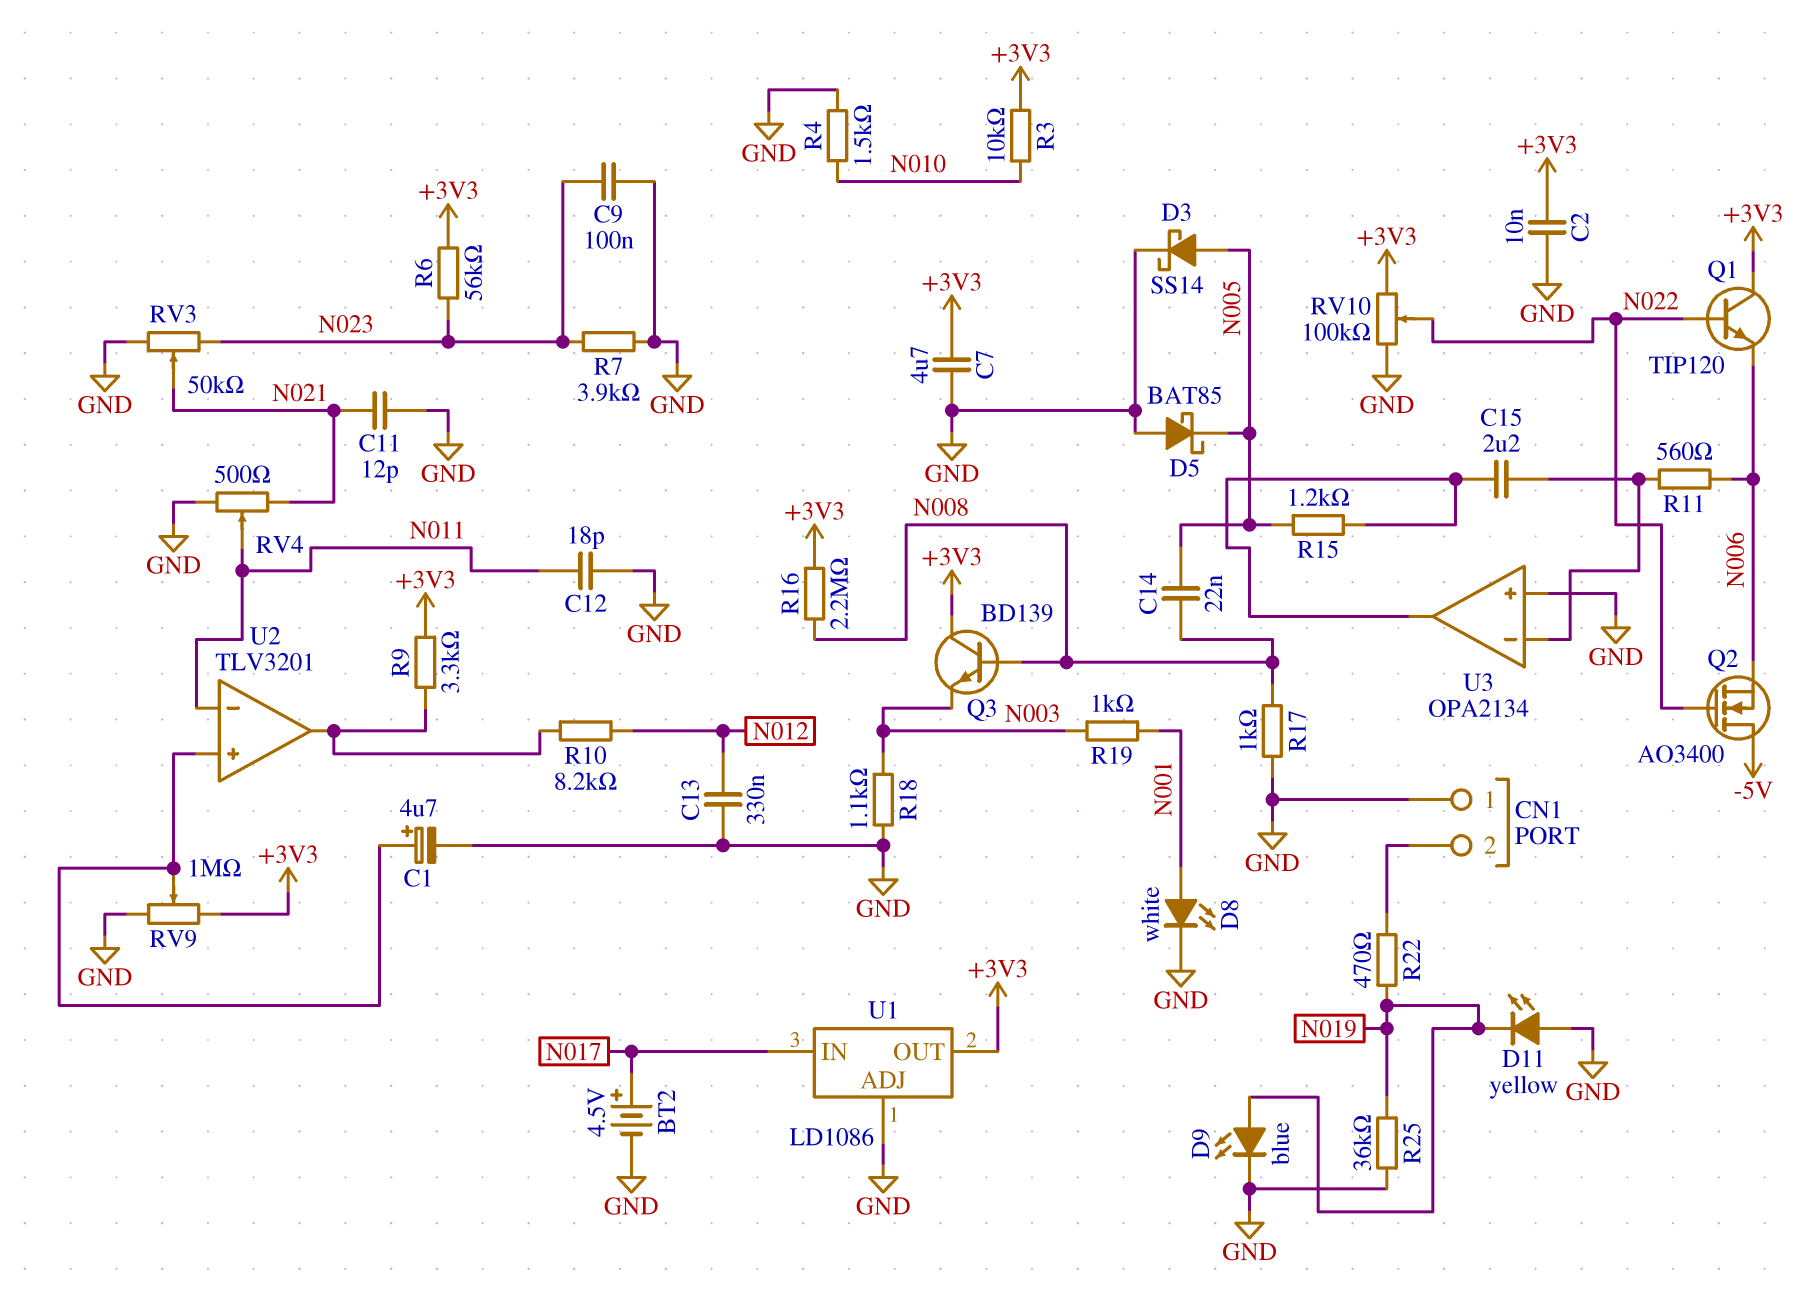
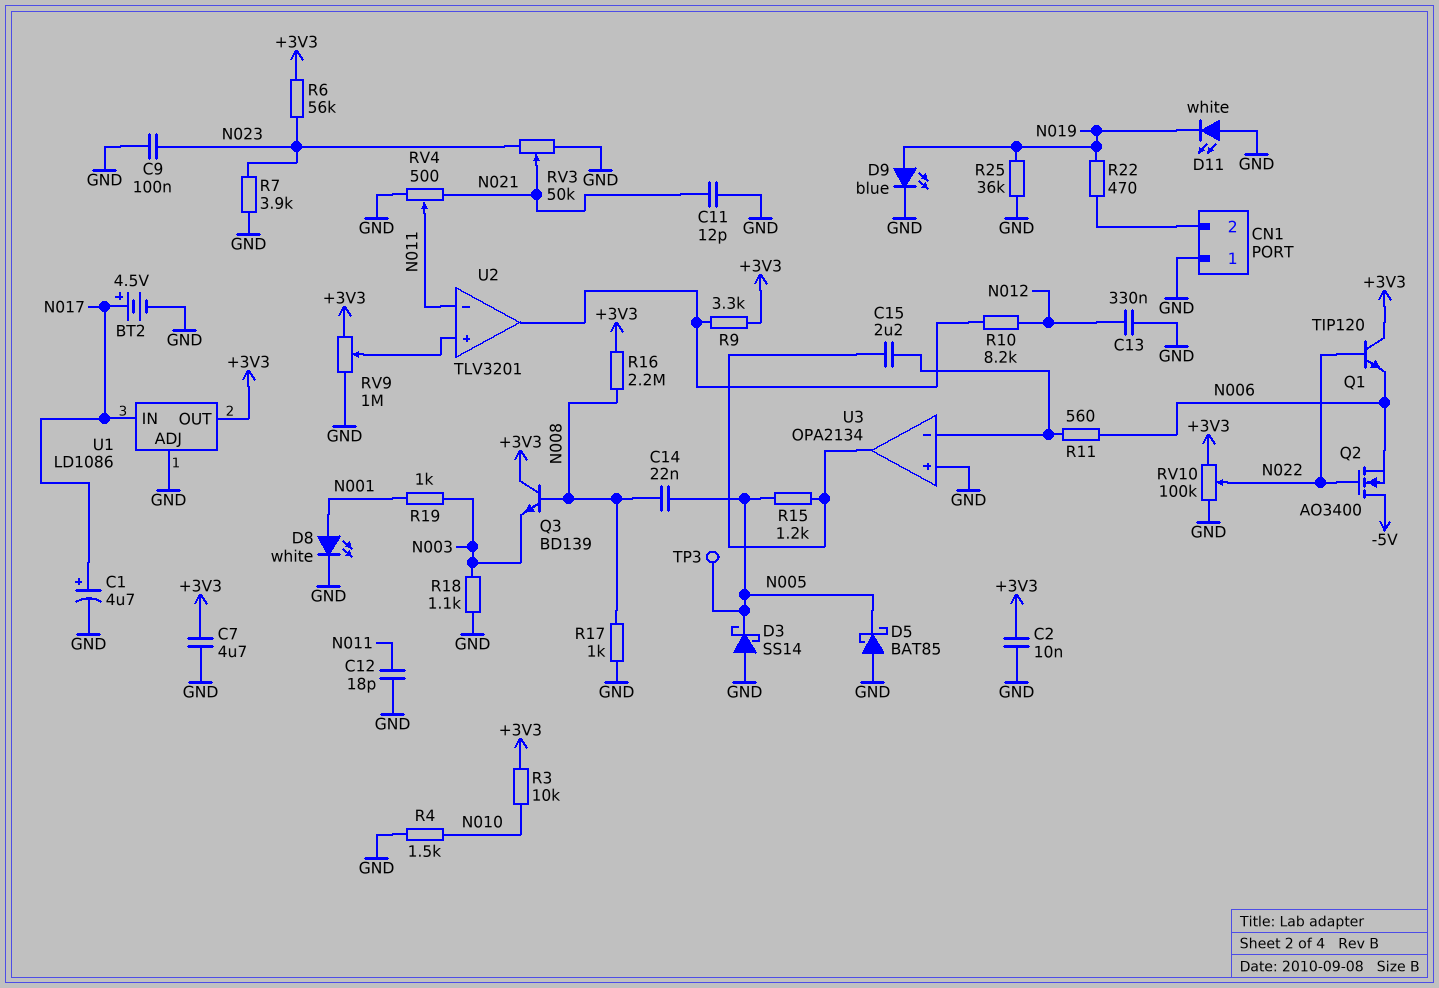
C1: 4.7uF (plus U2/in+, minus GND) -> 4.7uF (plus N017, minus GND)
D3: schottky SS14 (A N005, K GND) -> schottky SS14 (A GND, K N005)
D11: LED yellow (A GND, K N019) -> LED white (A GND, K N019)
TP3: none -> test point (N005)

